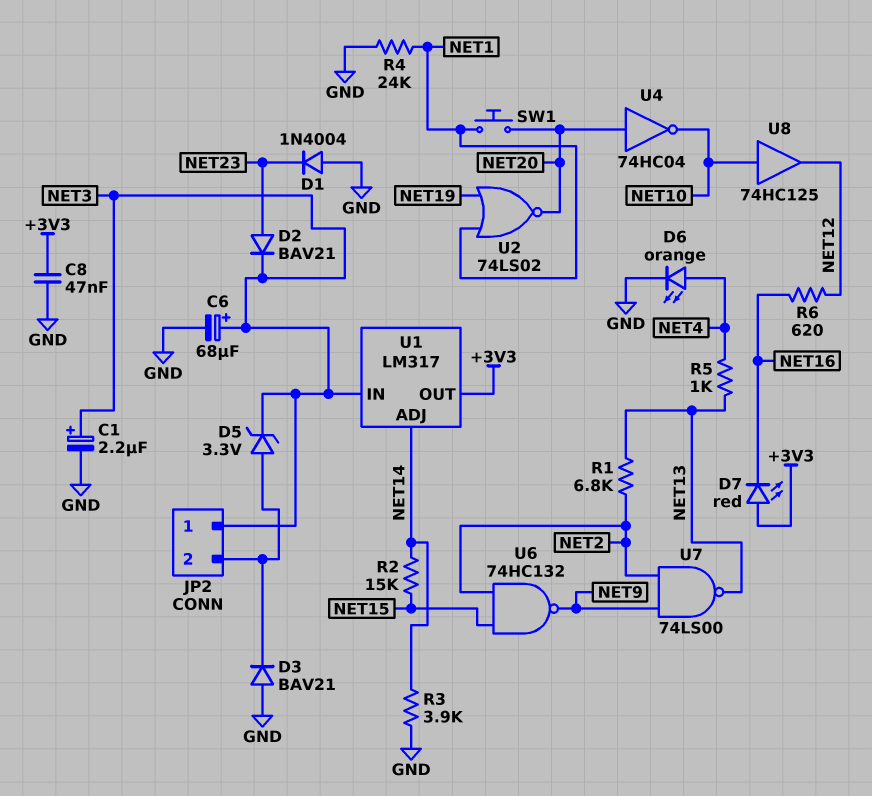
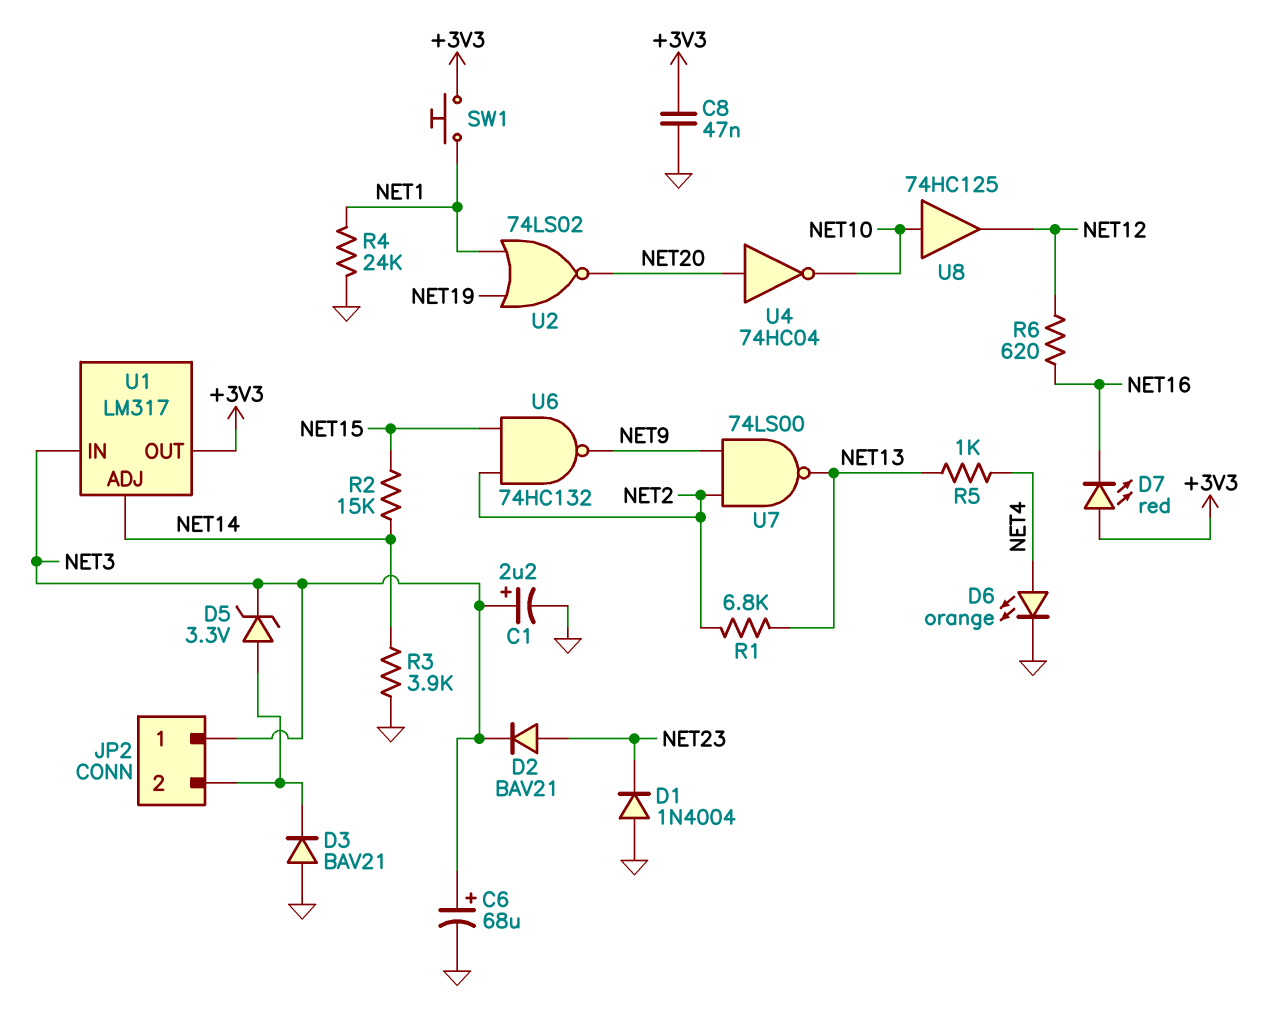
SW1: button (NET1, NET20) -> button (+3V3, NET1)

